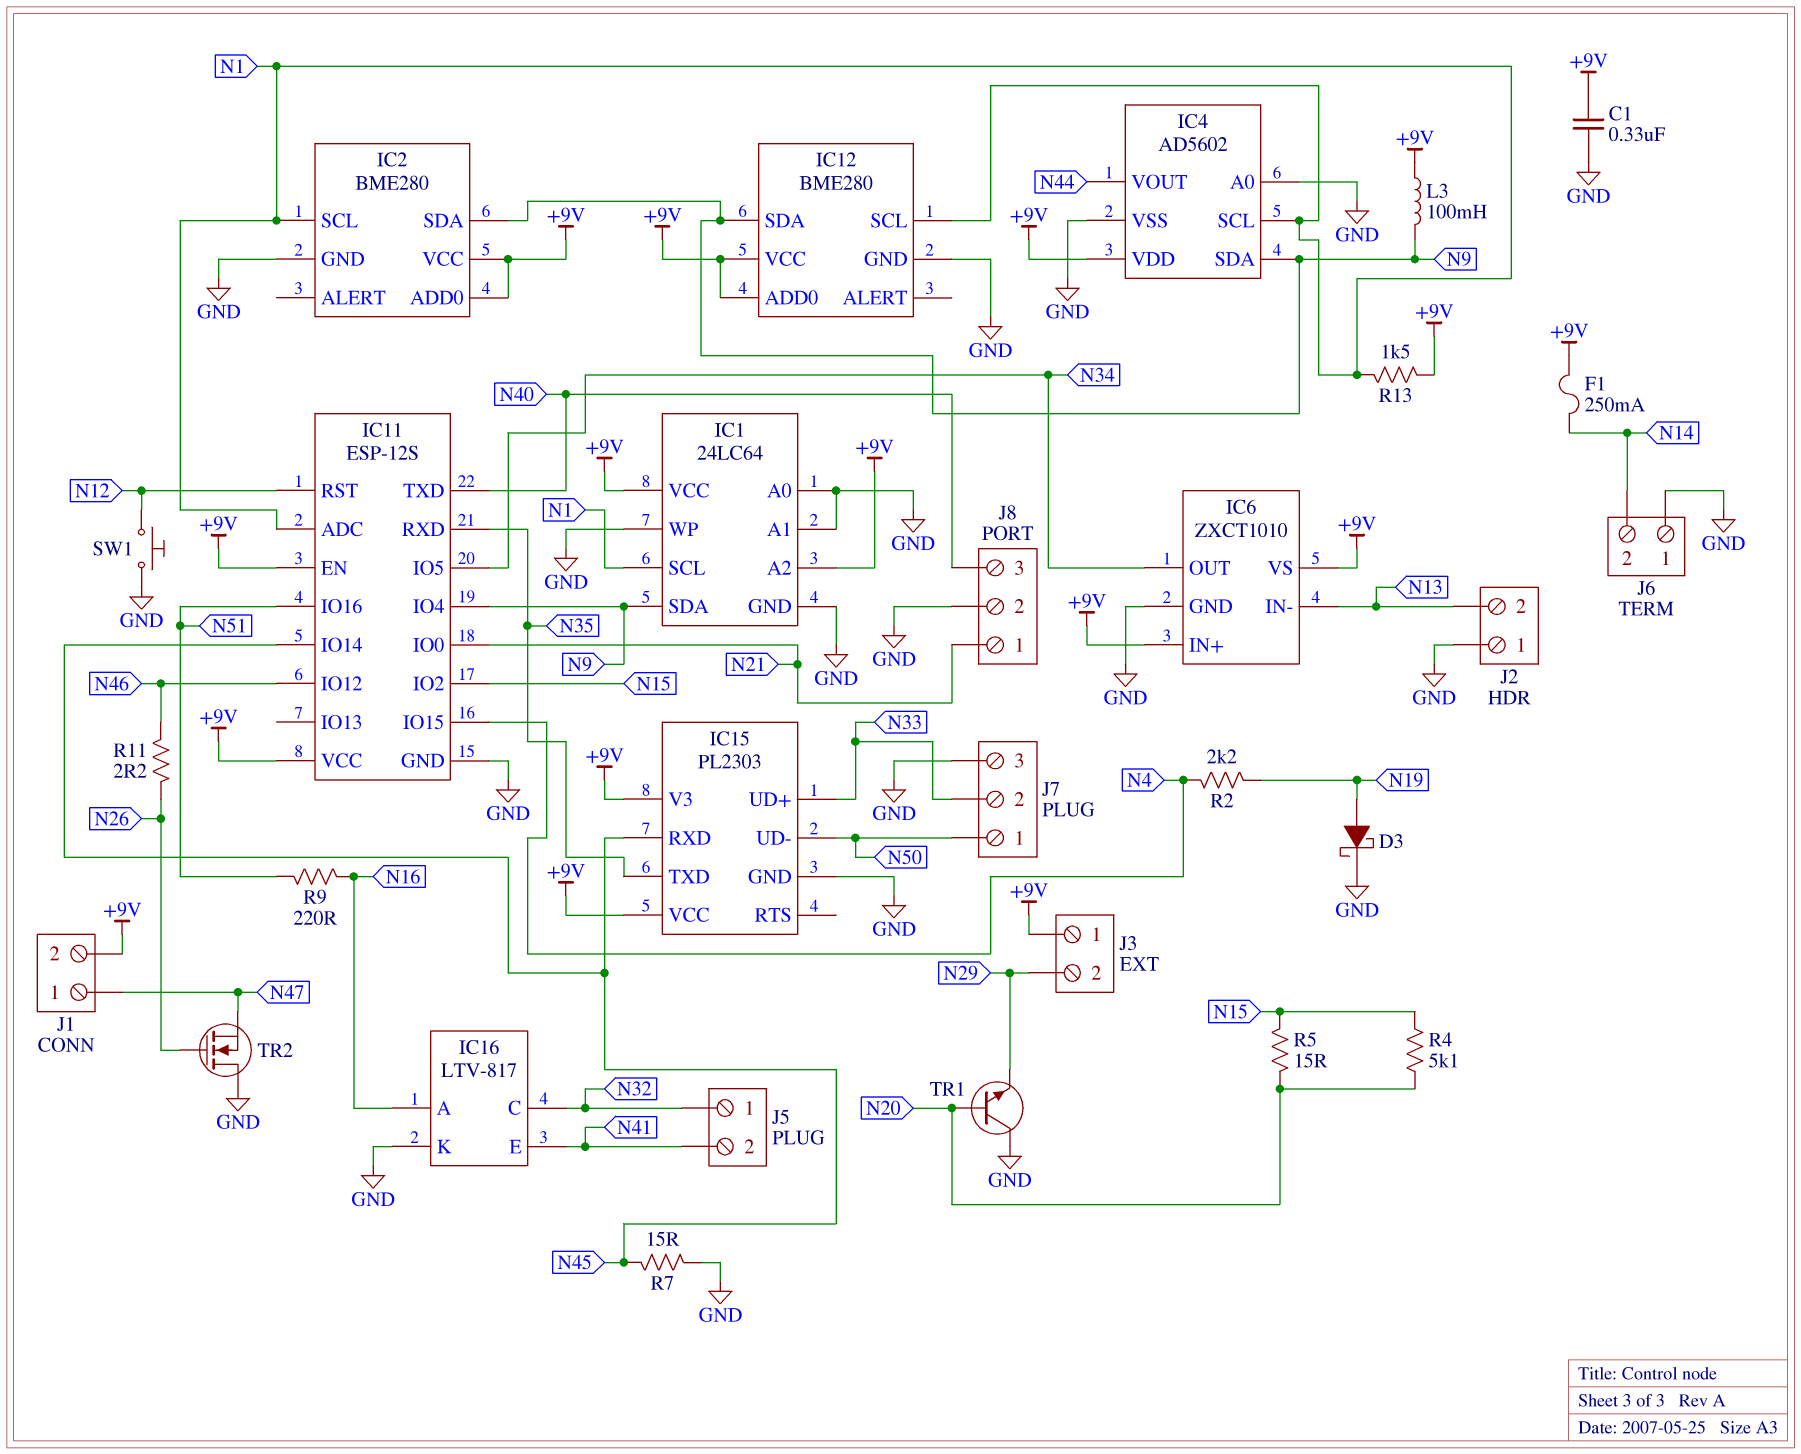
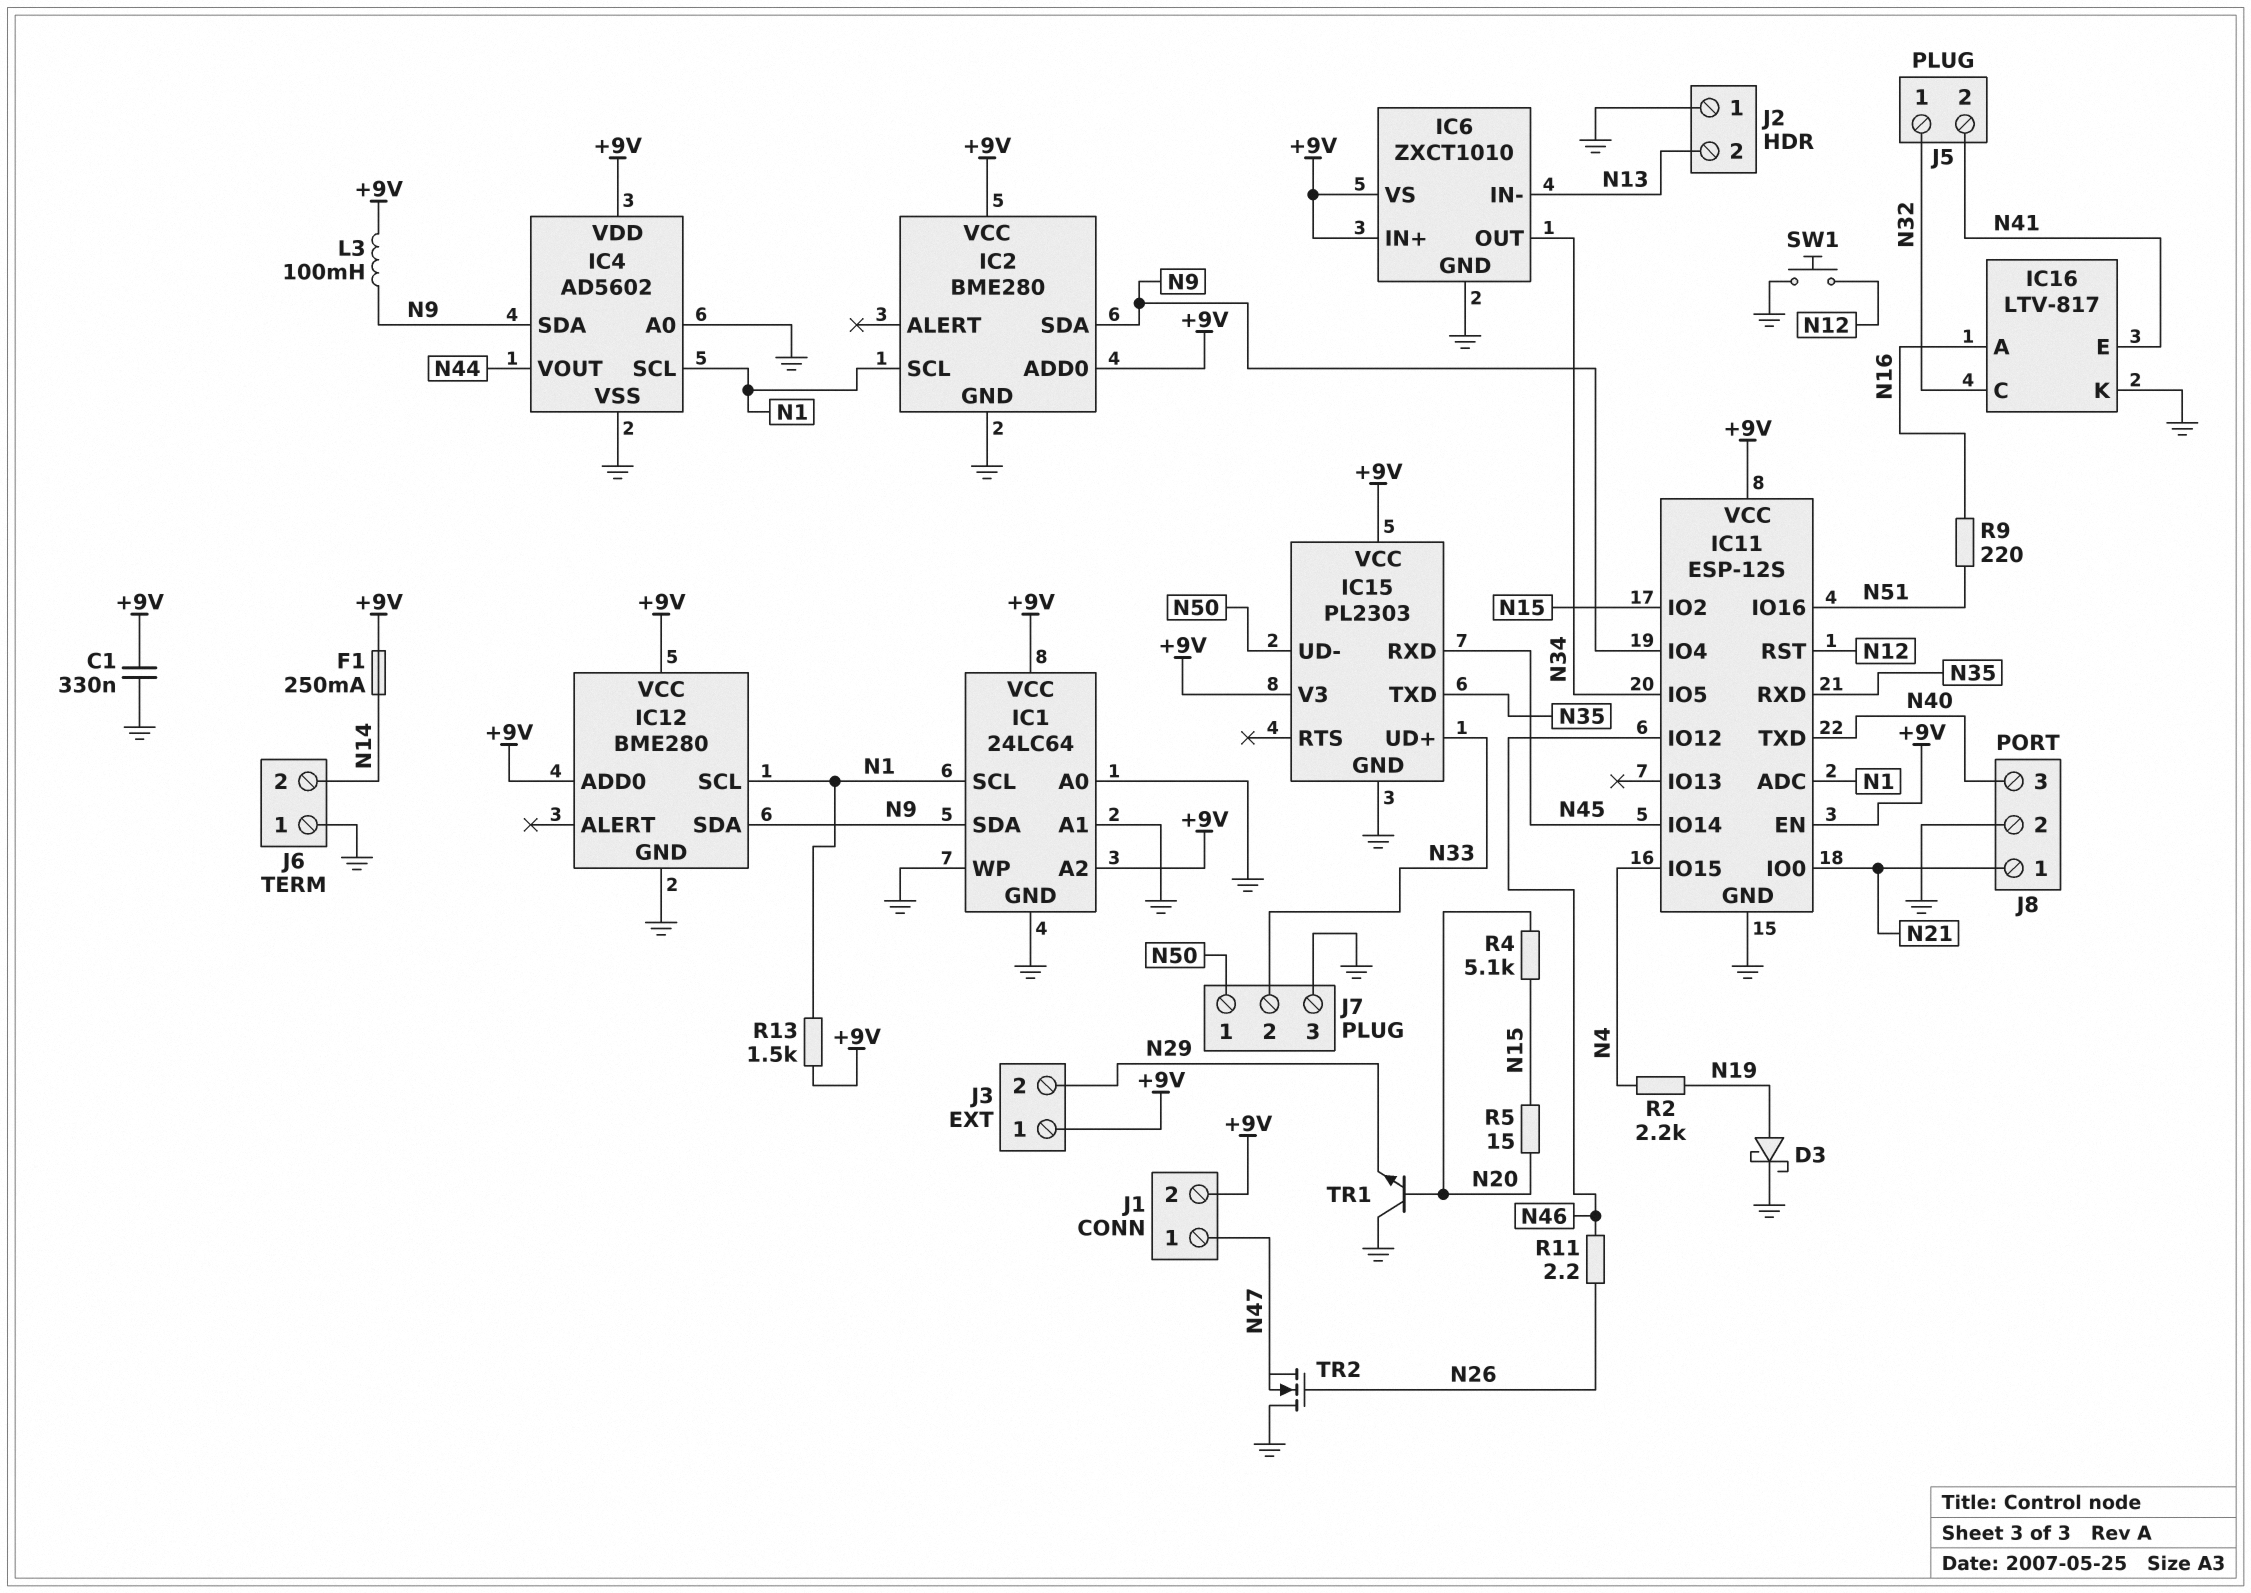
R7: 15 (GND, N45) -> none

